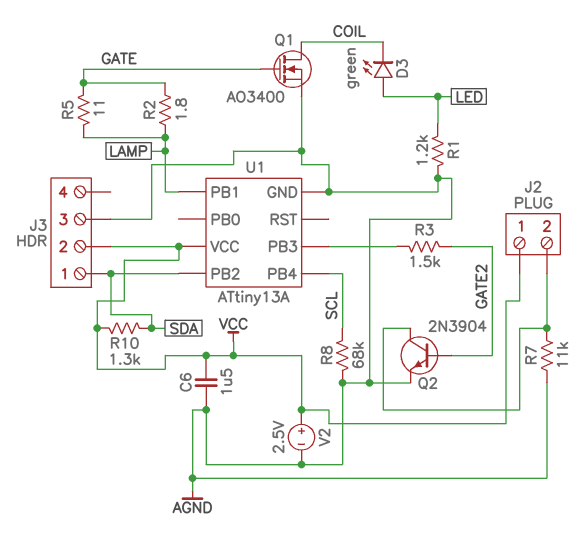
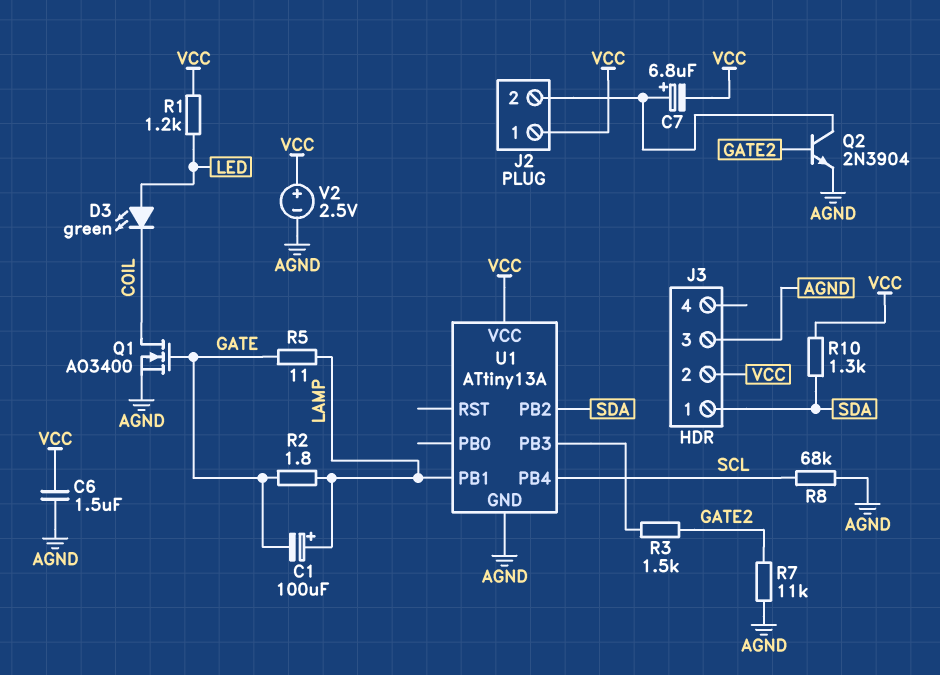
C1: none -> 100uF (plus LAMP, minus GATE)
C7: none -> 6.8uF (plus J2/2, minus VCC)
R1: 1.2k (AGND, LED) -> 1.2k (LED, VCC)
R7: 11k (AGND, J2/2) -> 11k (AGND, GATE2)

